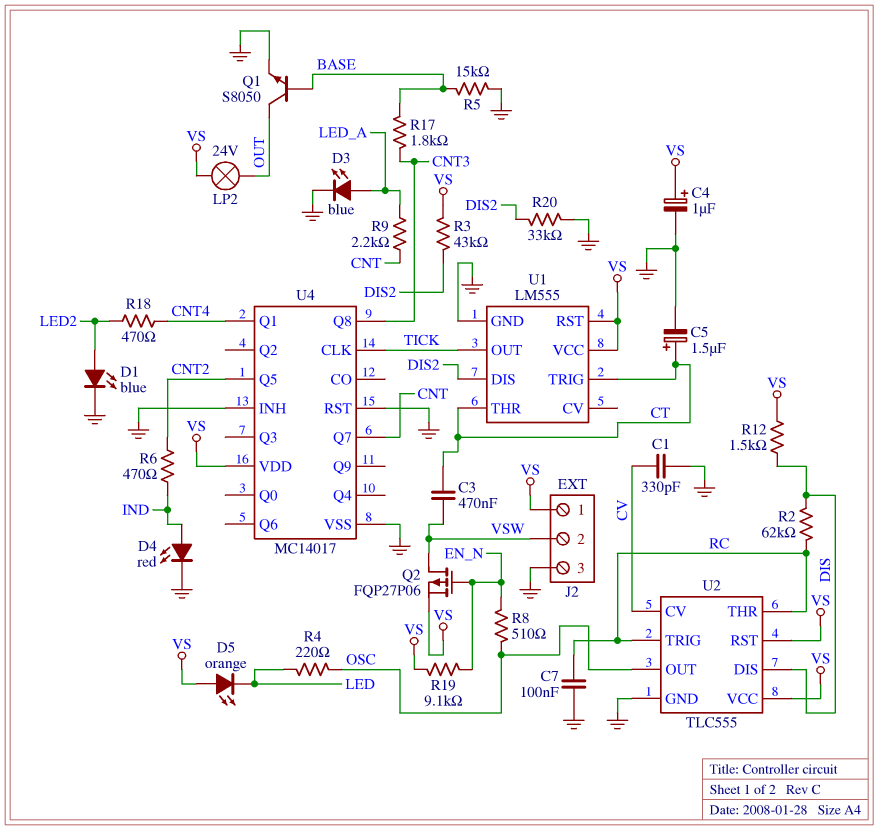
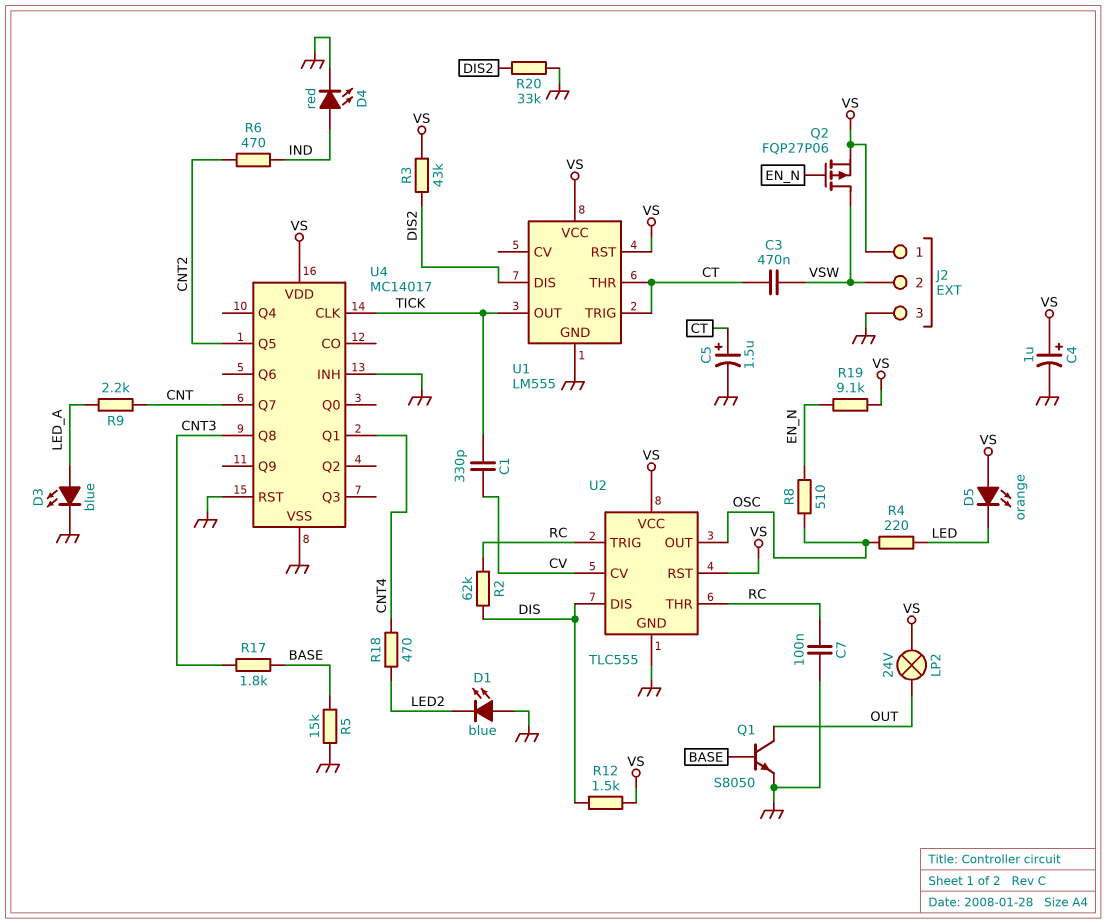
C1: 330pF (CV, GND) -> 330pF (CV, TICK)
D1: LED blue (A LED2, K GND) -> LED blue (A GND, K LED2)

